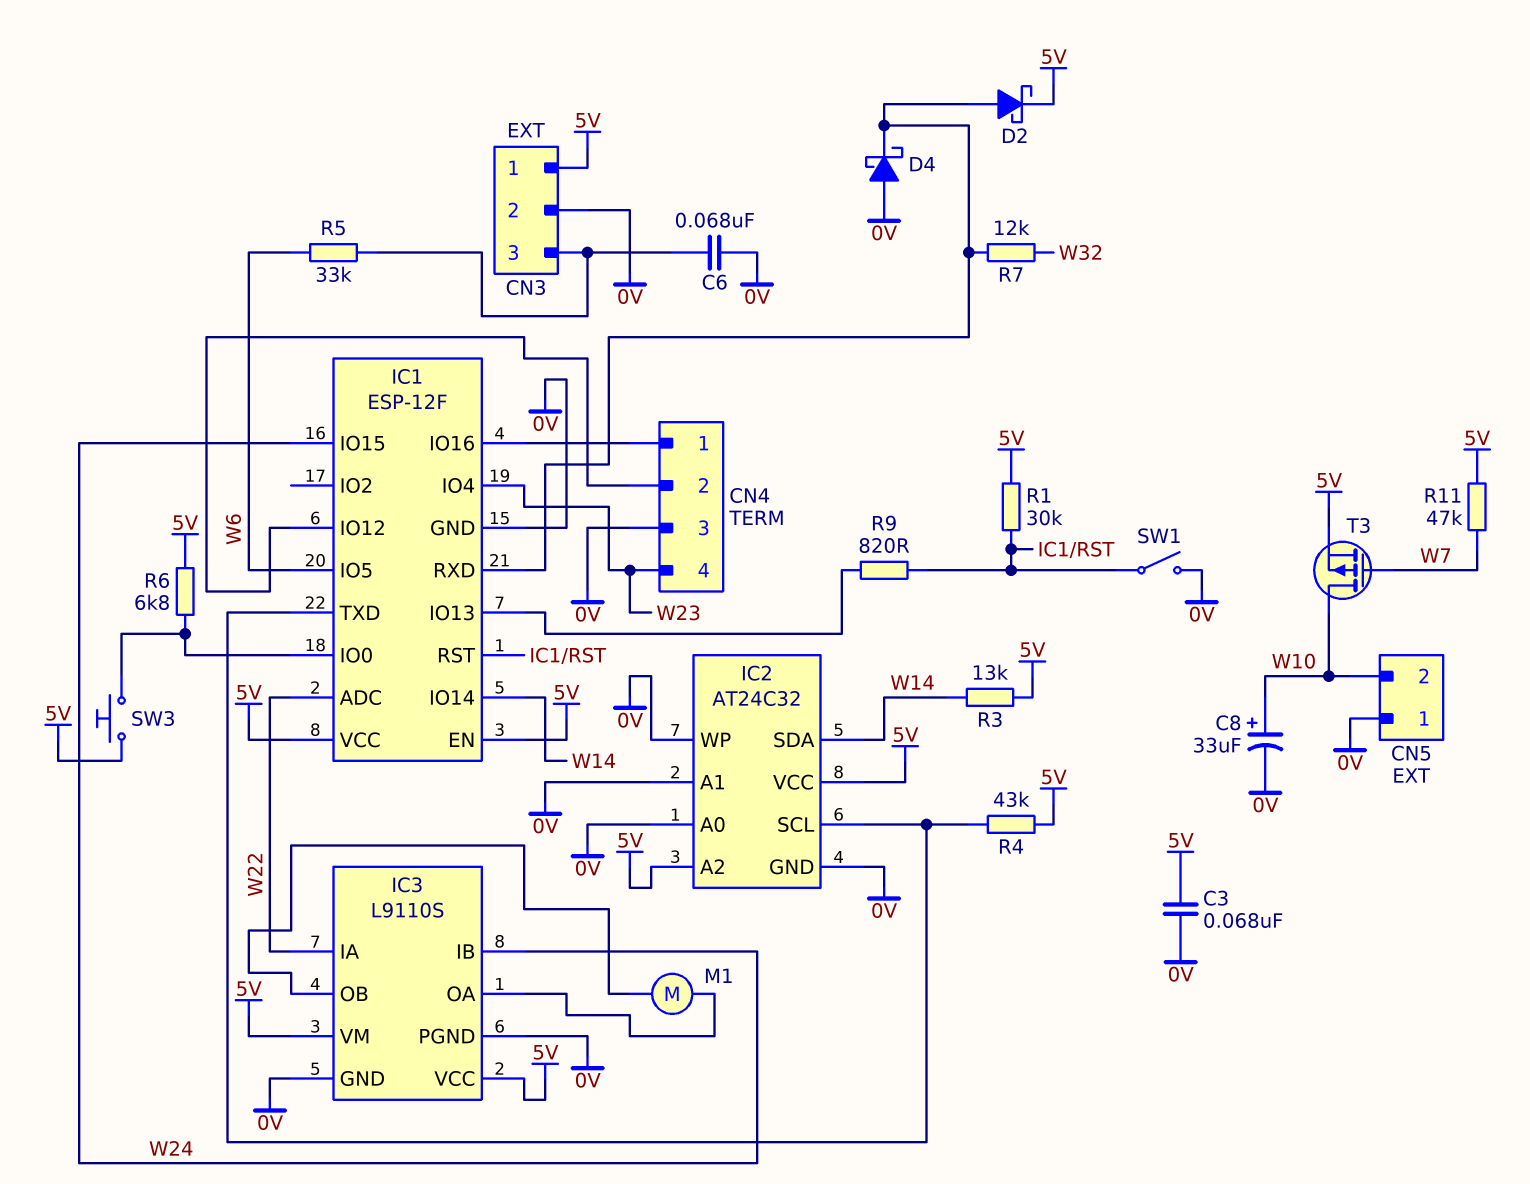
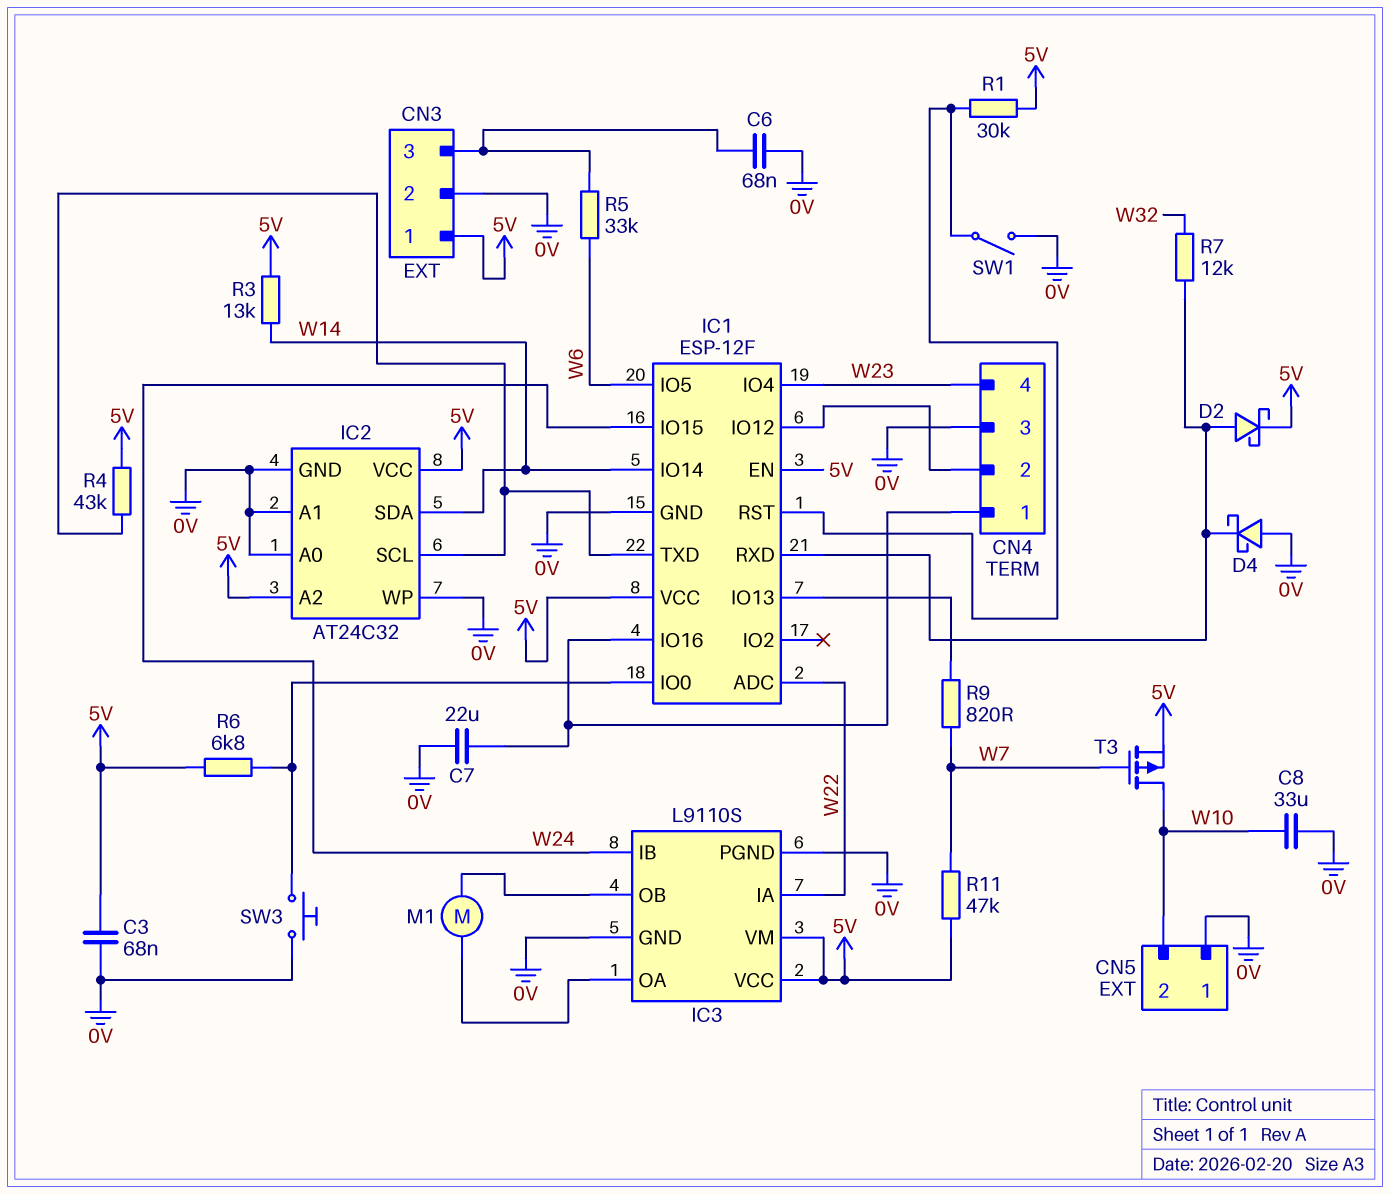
C7: none -> 22uF (0V, CN4/1)
C8: 33uF (plus W10, minus 0V) -> 33uF (0V, W10)
R9: 820 (IC1/IO13, IC1/RST) -> 820 (IC1/IO13, W7)
SW3: button (5V, IC1/IO0) -> button (0V, IC1/IO0)

